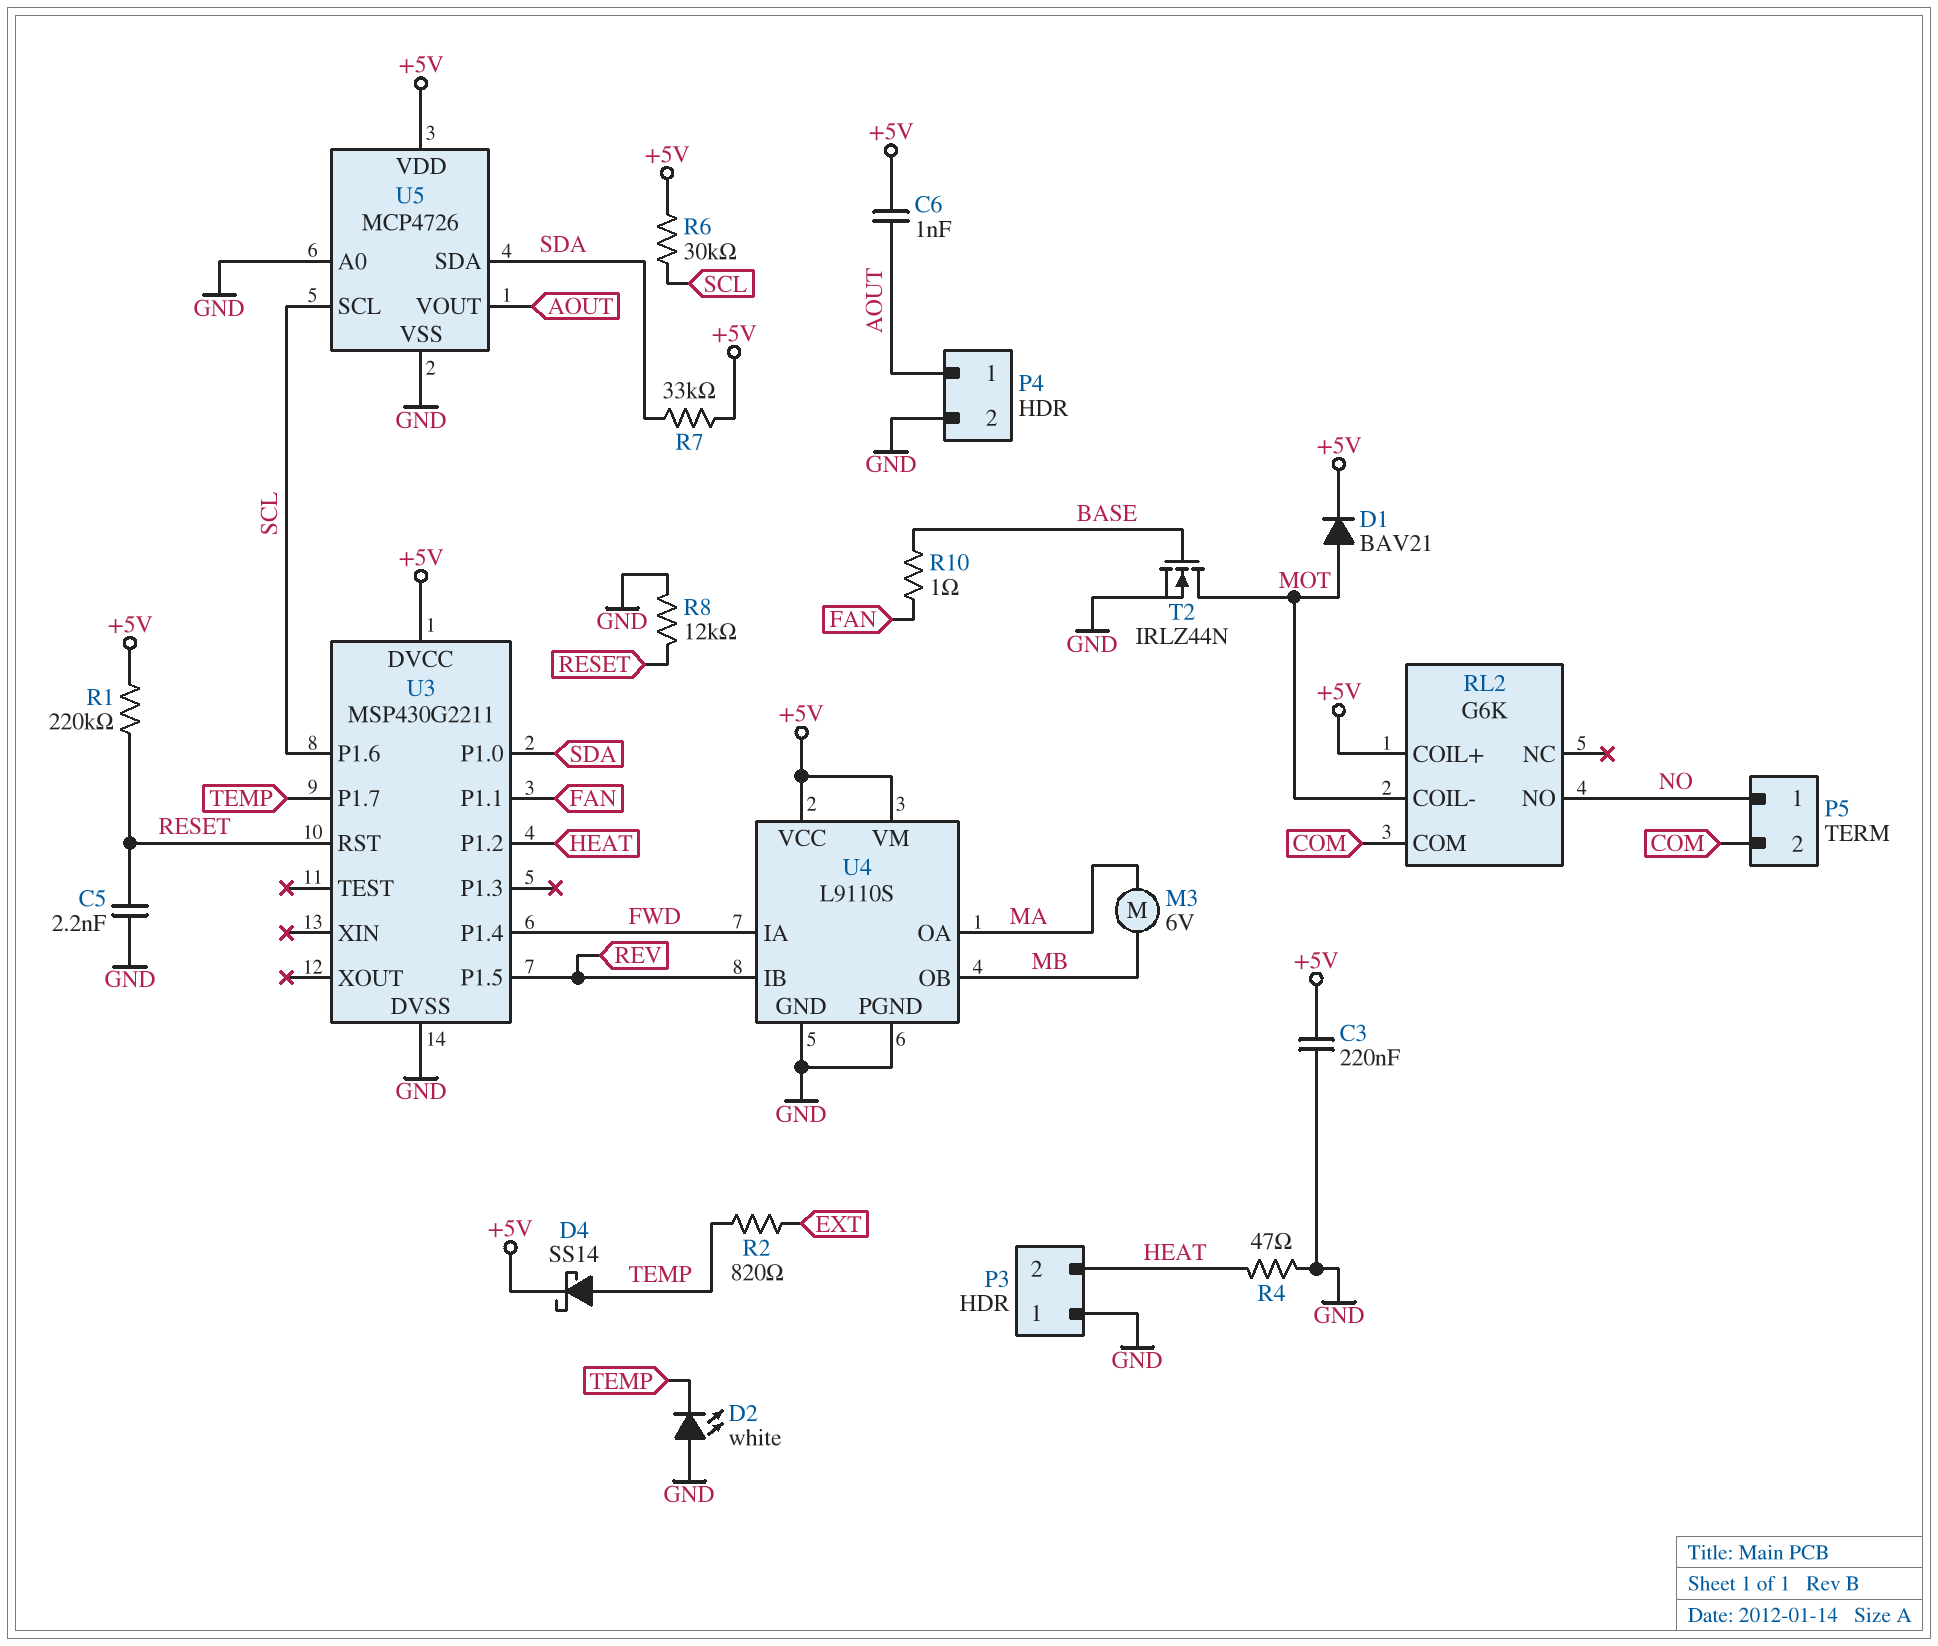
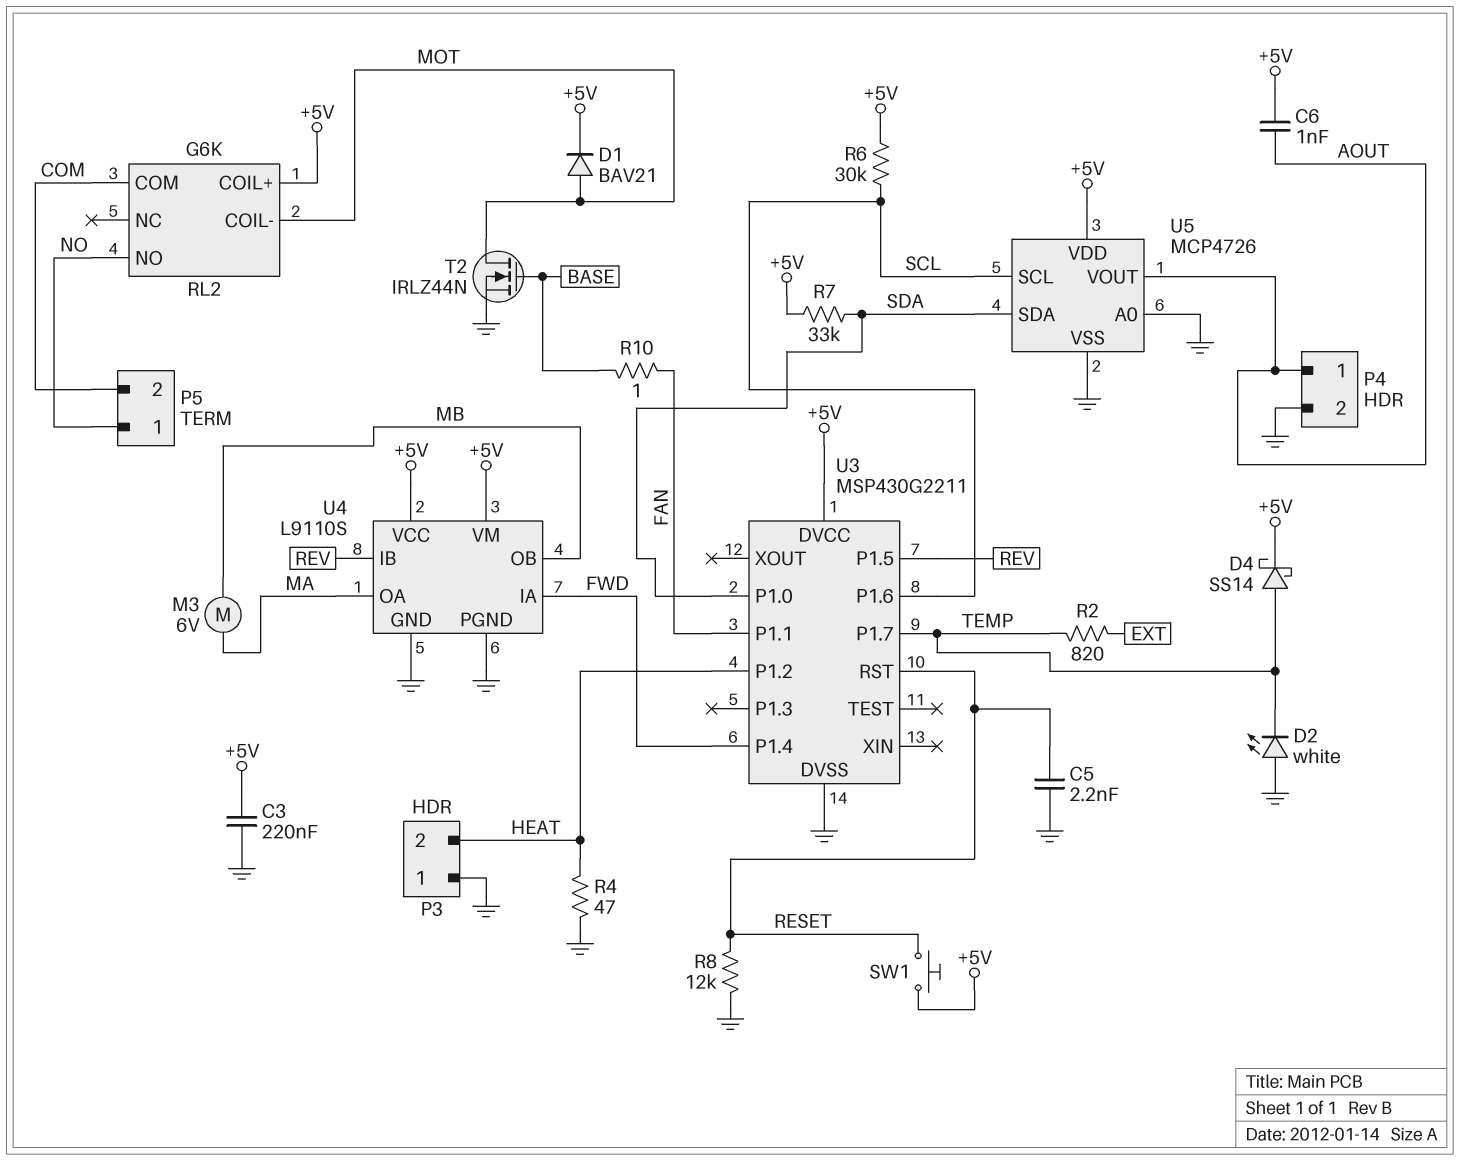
R1: 220k (+5V, RESET) -> none
SW1: none -> button (+5V, RESET)

